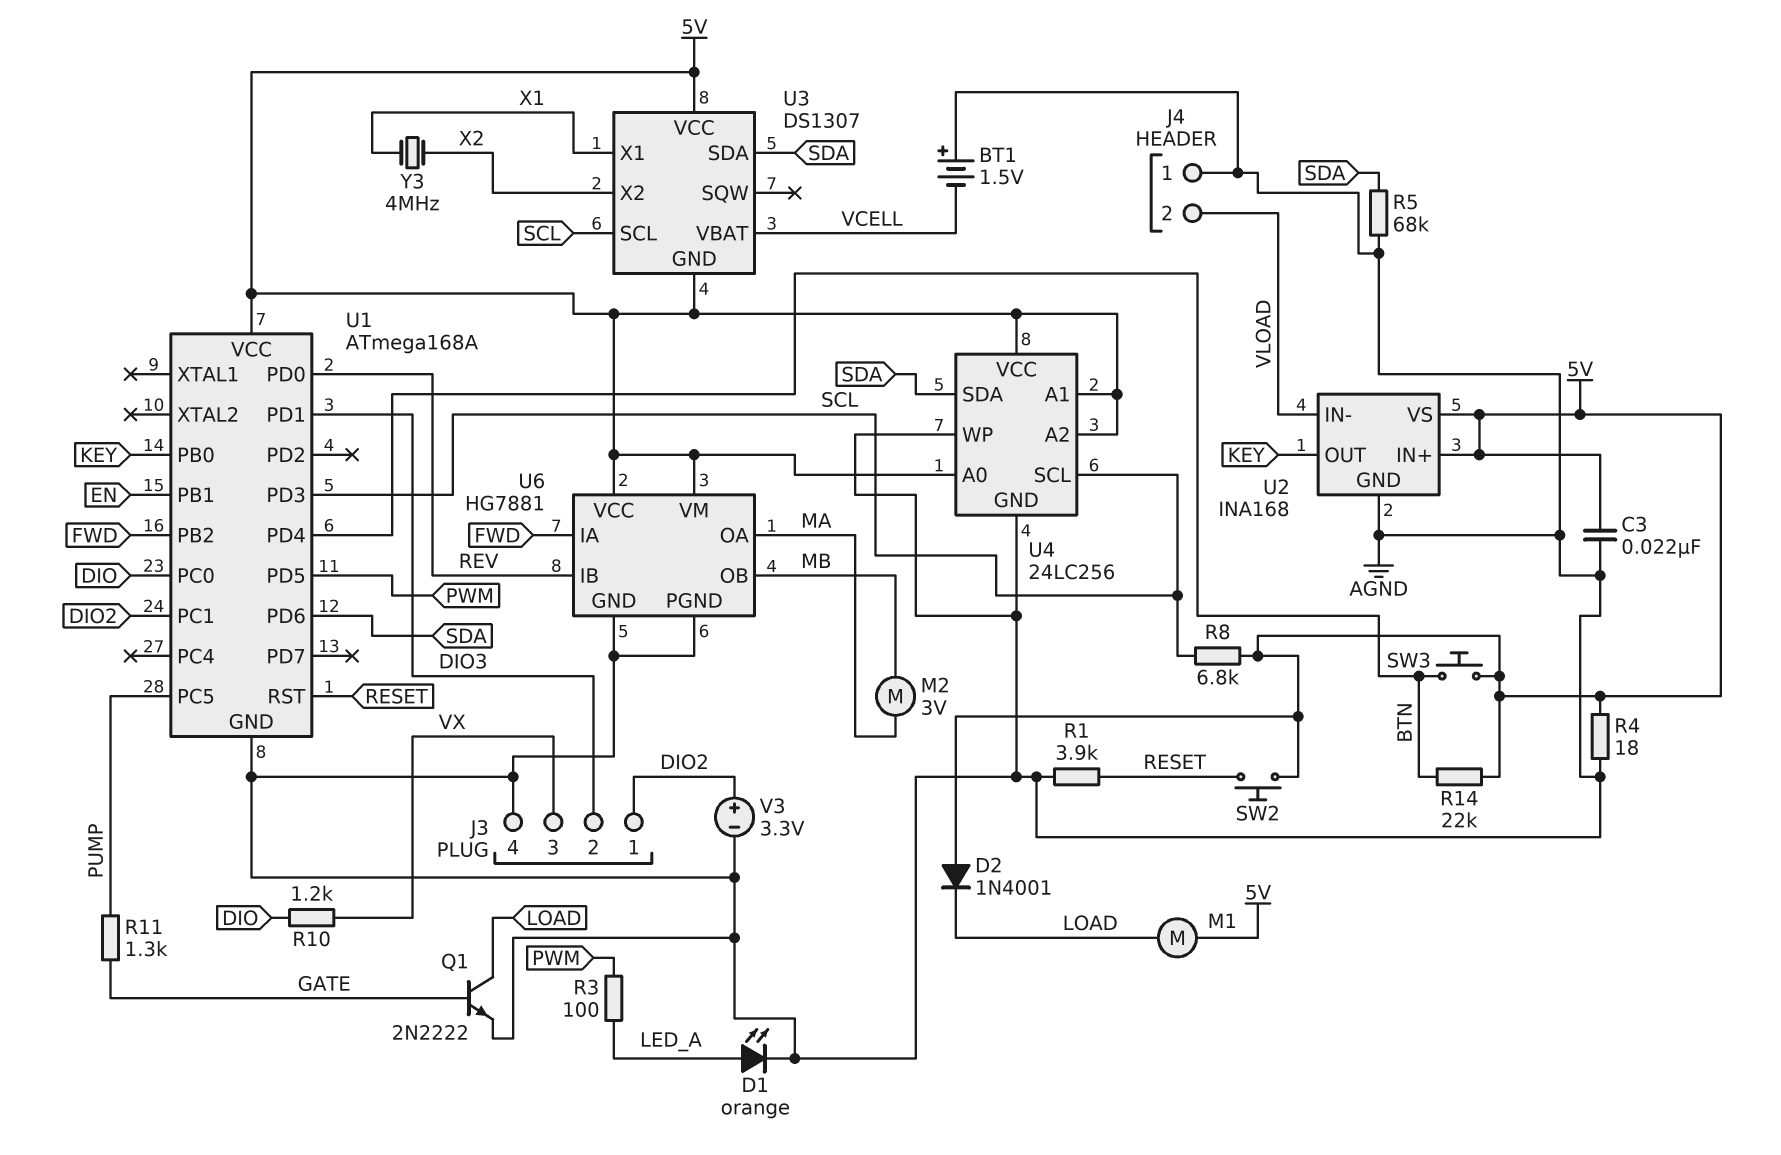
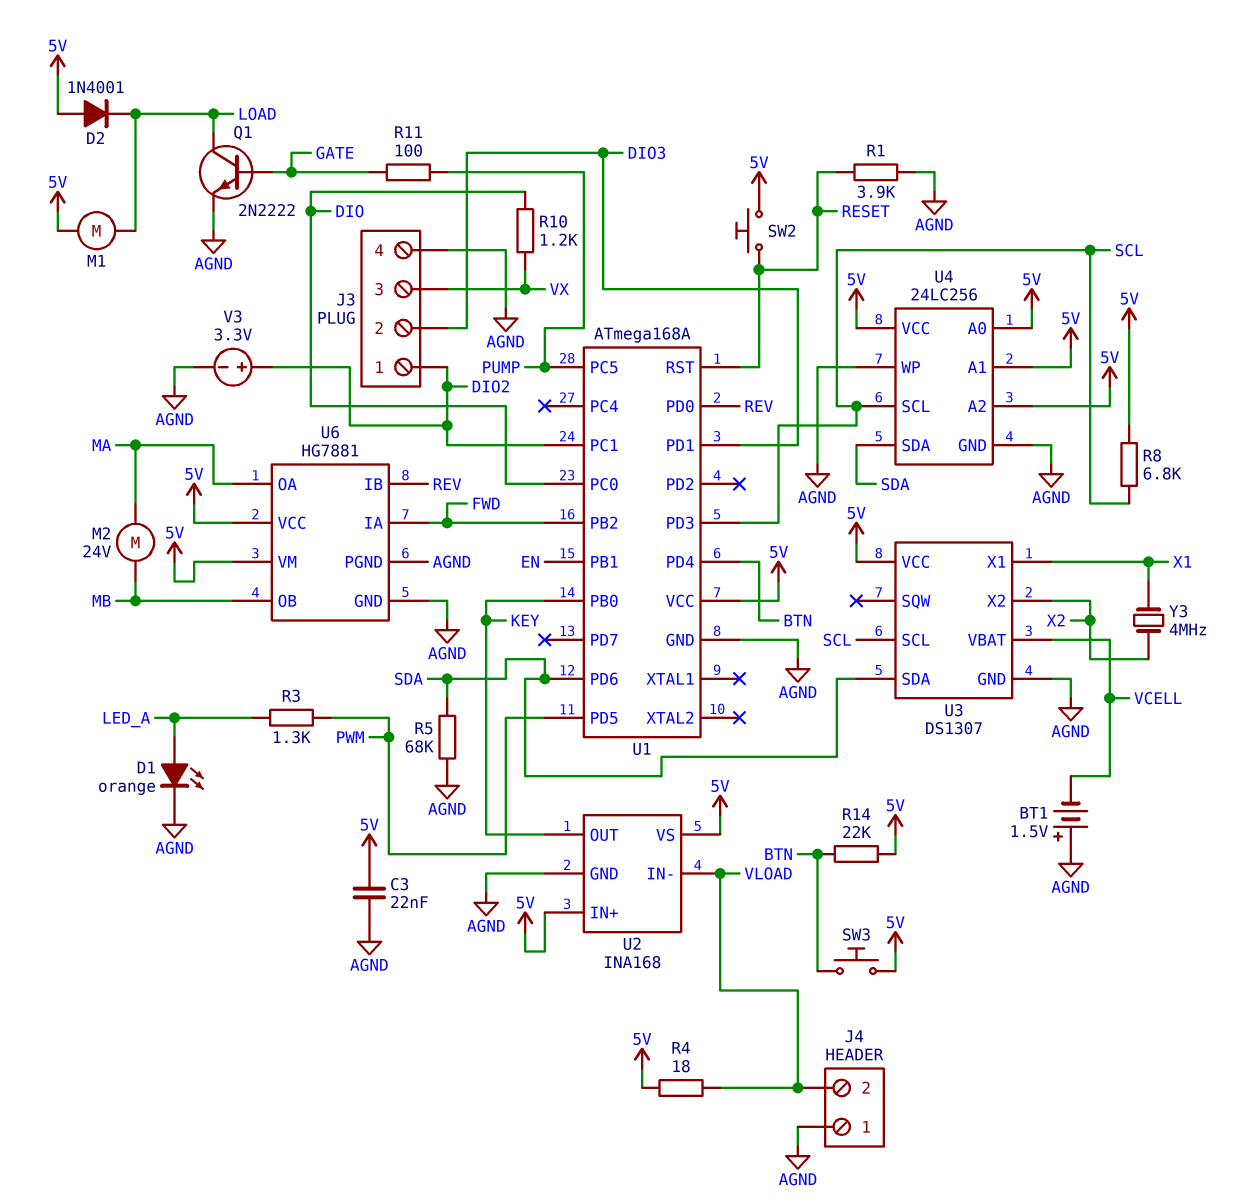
M2: motor 3V (MA, MB) -> motor 24V (MA, MB)
R3: 100 (LED_A, PWM) -> 1.3k (LED_A, PWM)
R4: 18 (5V, AGND) -> 18 (5V, VLOAD)
R11: 1.3k (GATE, PUMP) -> 100 (GATE, PUMP)
U3 pin GND: 5V -> AGND

